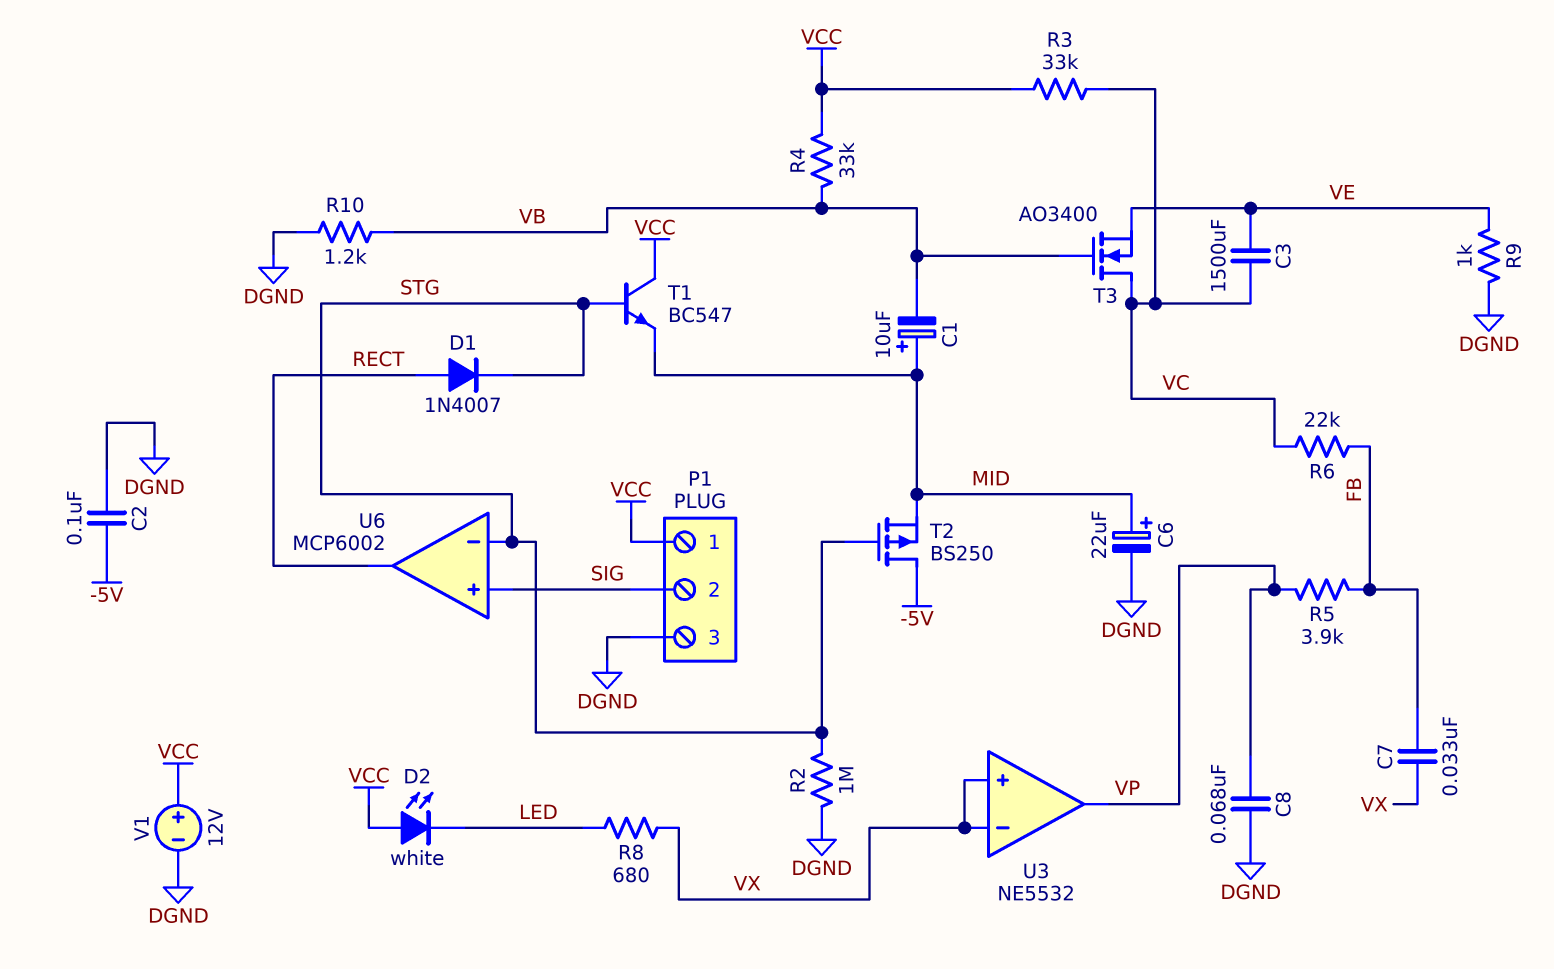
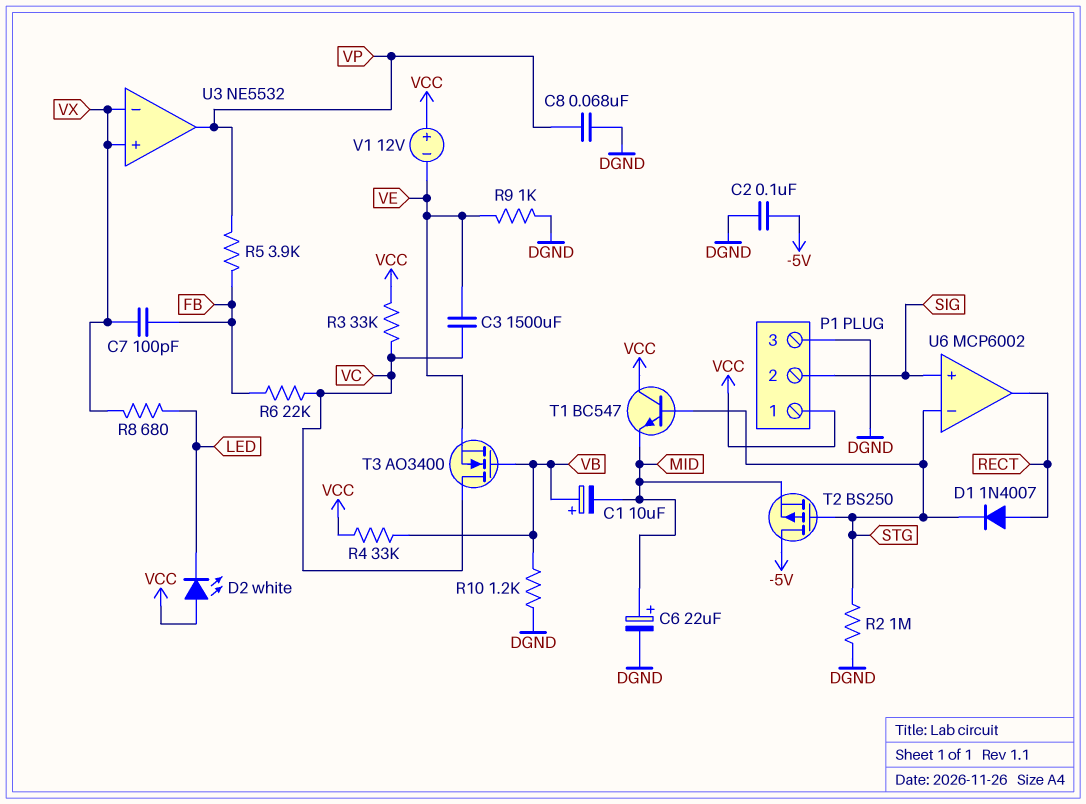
C1: 10uF (plus MID, minus VB) -> 10uF (plus VB, minus MID)
C7: 33nF (FB, VX) -> 100pF (FB, VX)
V1: 12V (plus VCC, minus DGND) -> 12V (plus VCC, minus VE)

